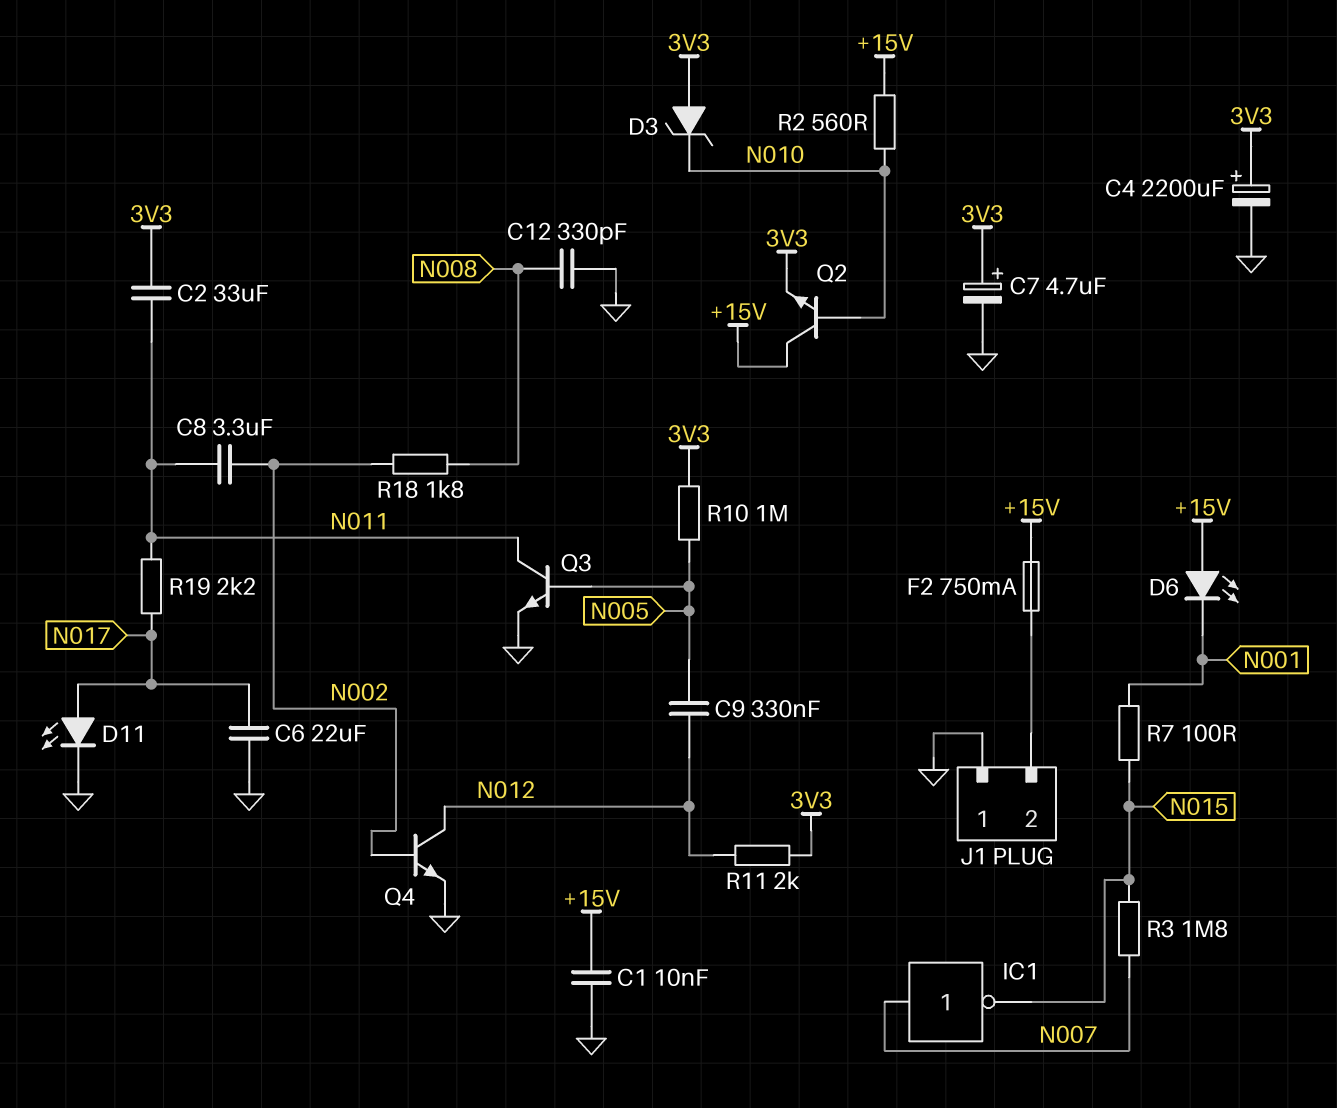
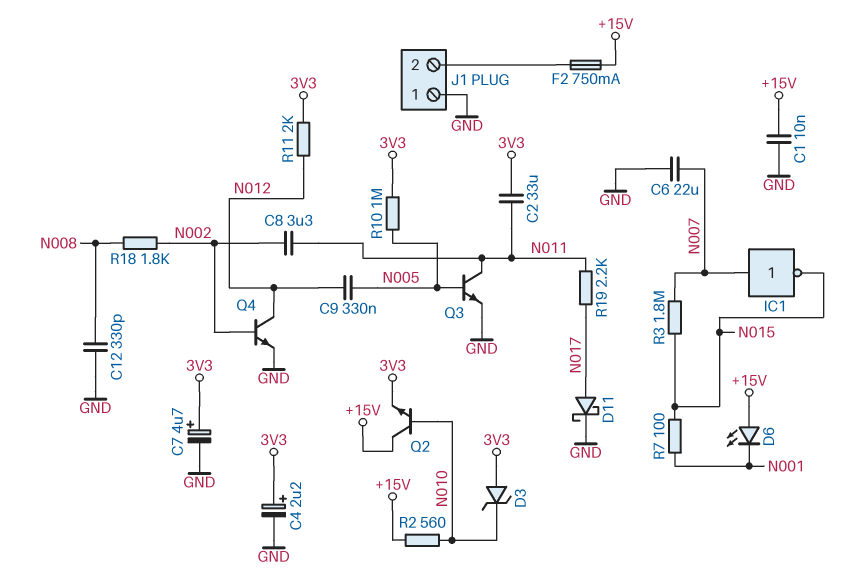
C4: 2200uF (plus 3V3, minus GND) -> 2.2uF (plus 3V3, minus GND)
C6: 22uF (GND, N017) -> 22uF (GND, N007)
D11: LED (A N017, K GND) -> schottky (A N017, K GND)

